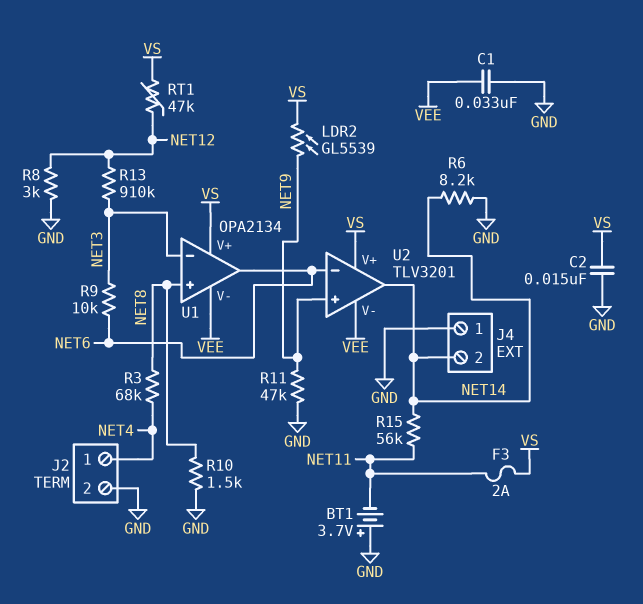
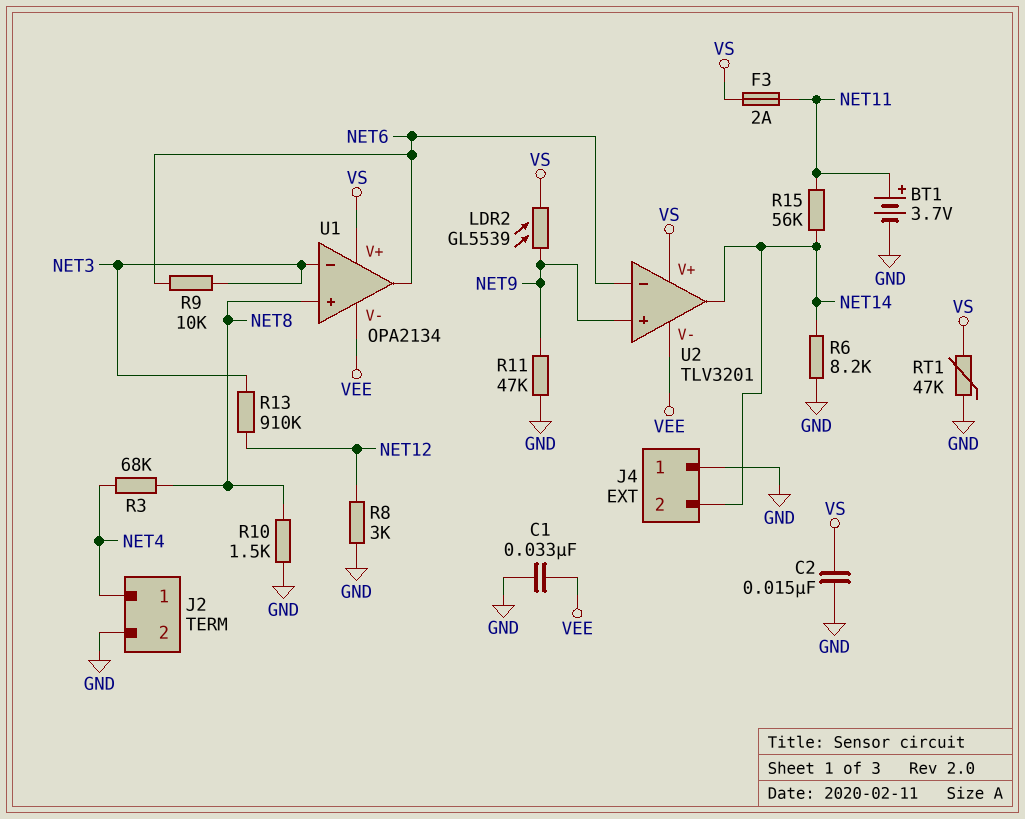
BT1: 3.7V (plus GND, minus NET11) -> 3.7V (plus NET11, minus GND)
RT1: 47k (NET12, VS) -> 47k (GND, VS)

